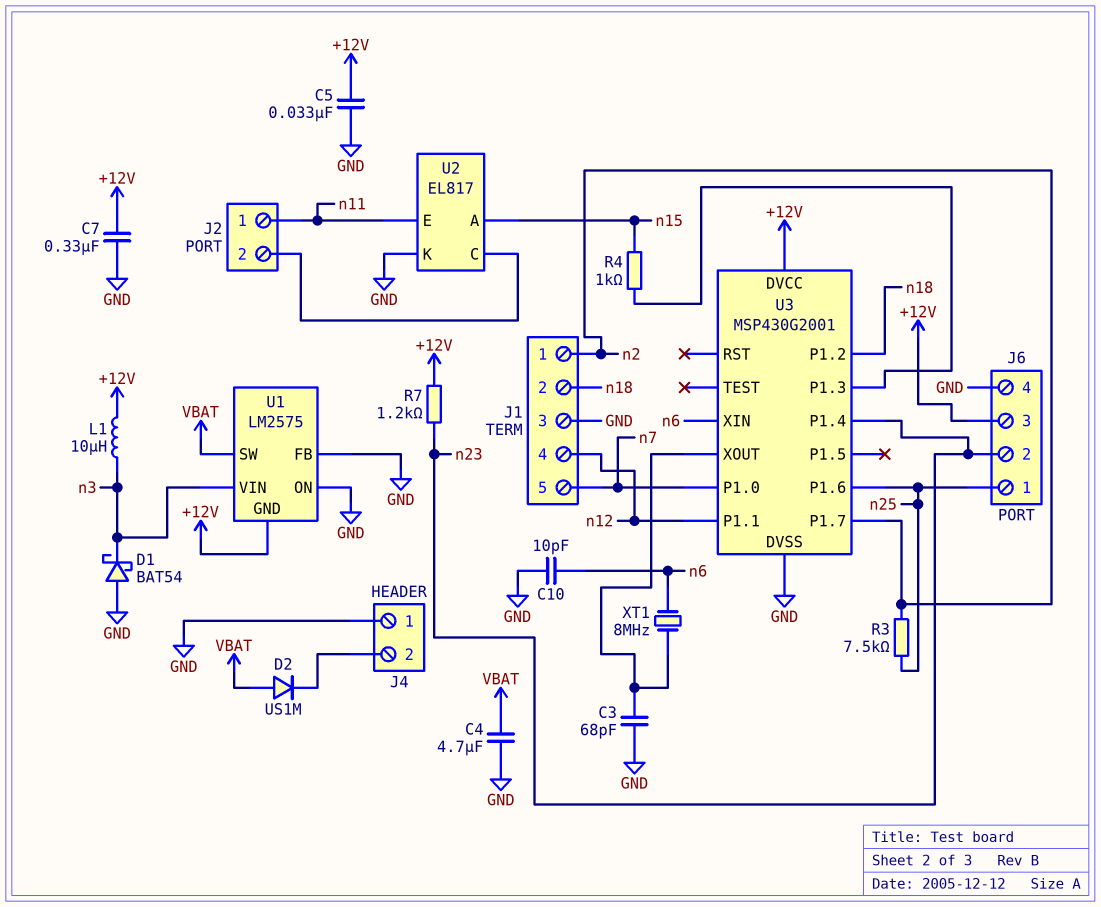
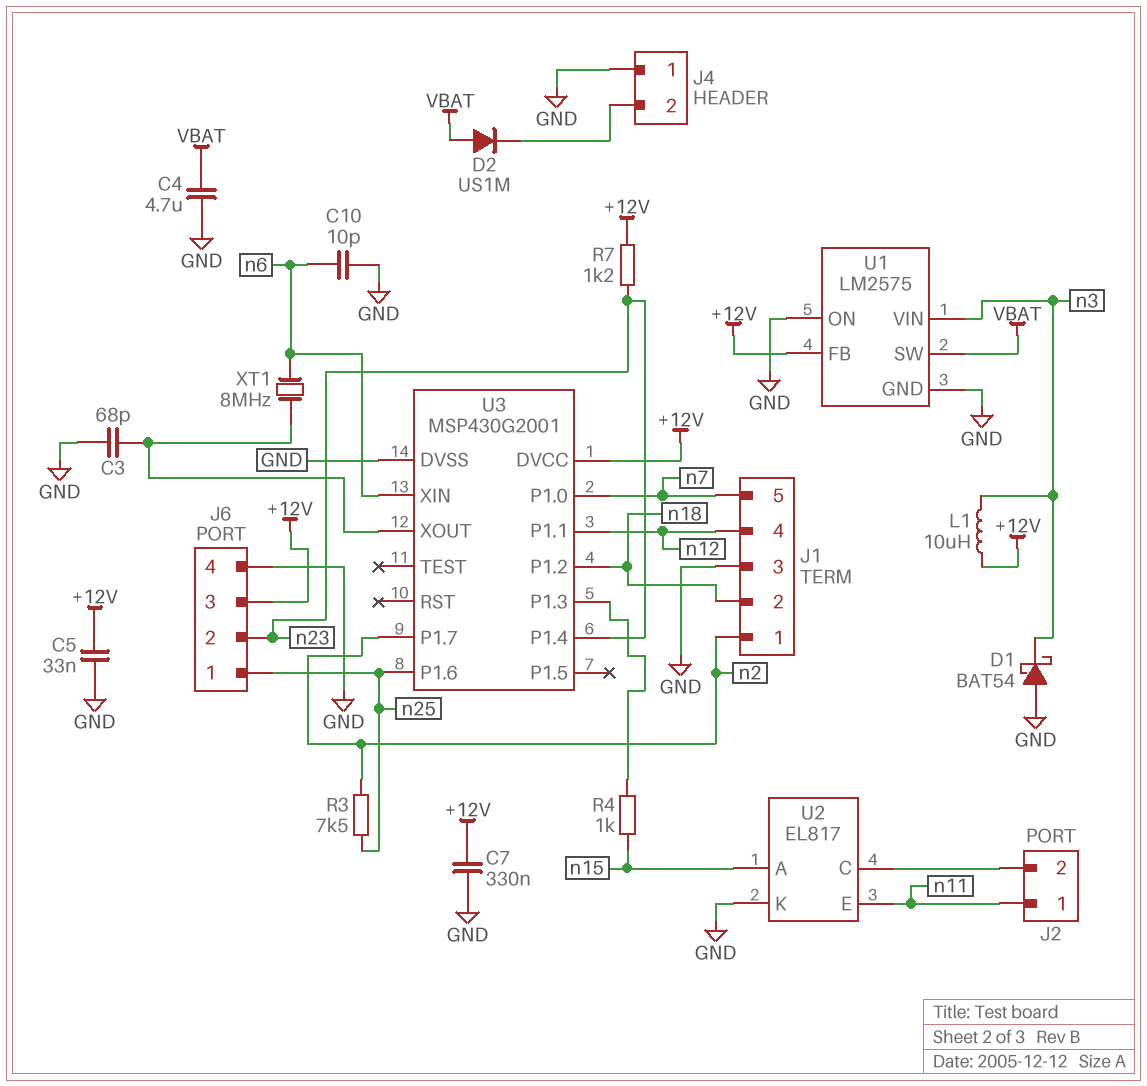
U1 pin FB: GND -> +12V
U1 pin GND: +12V -> GND

